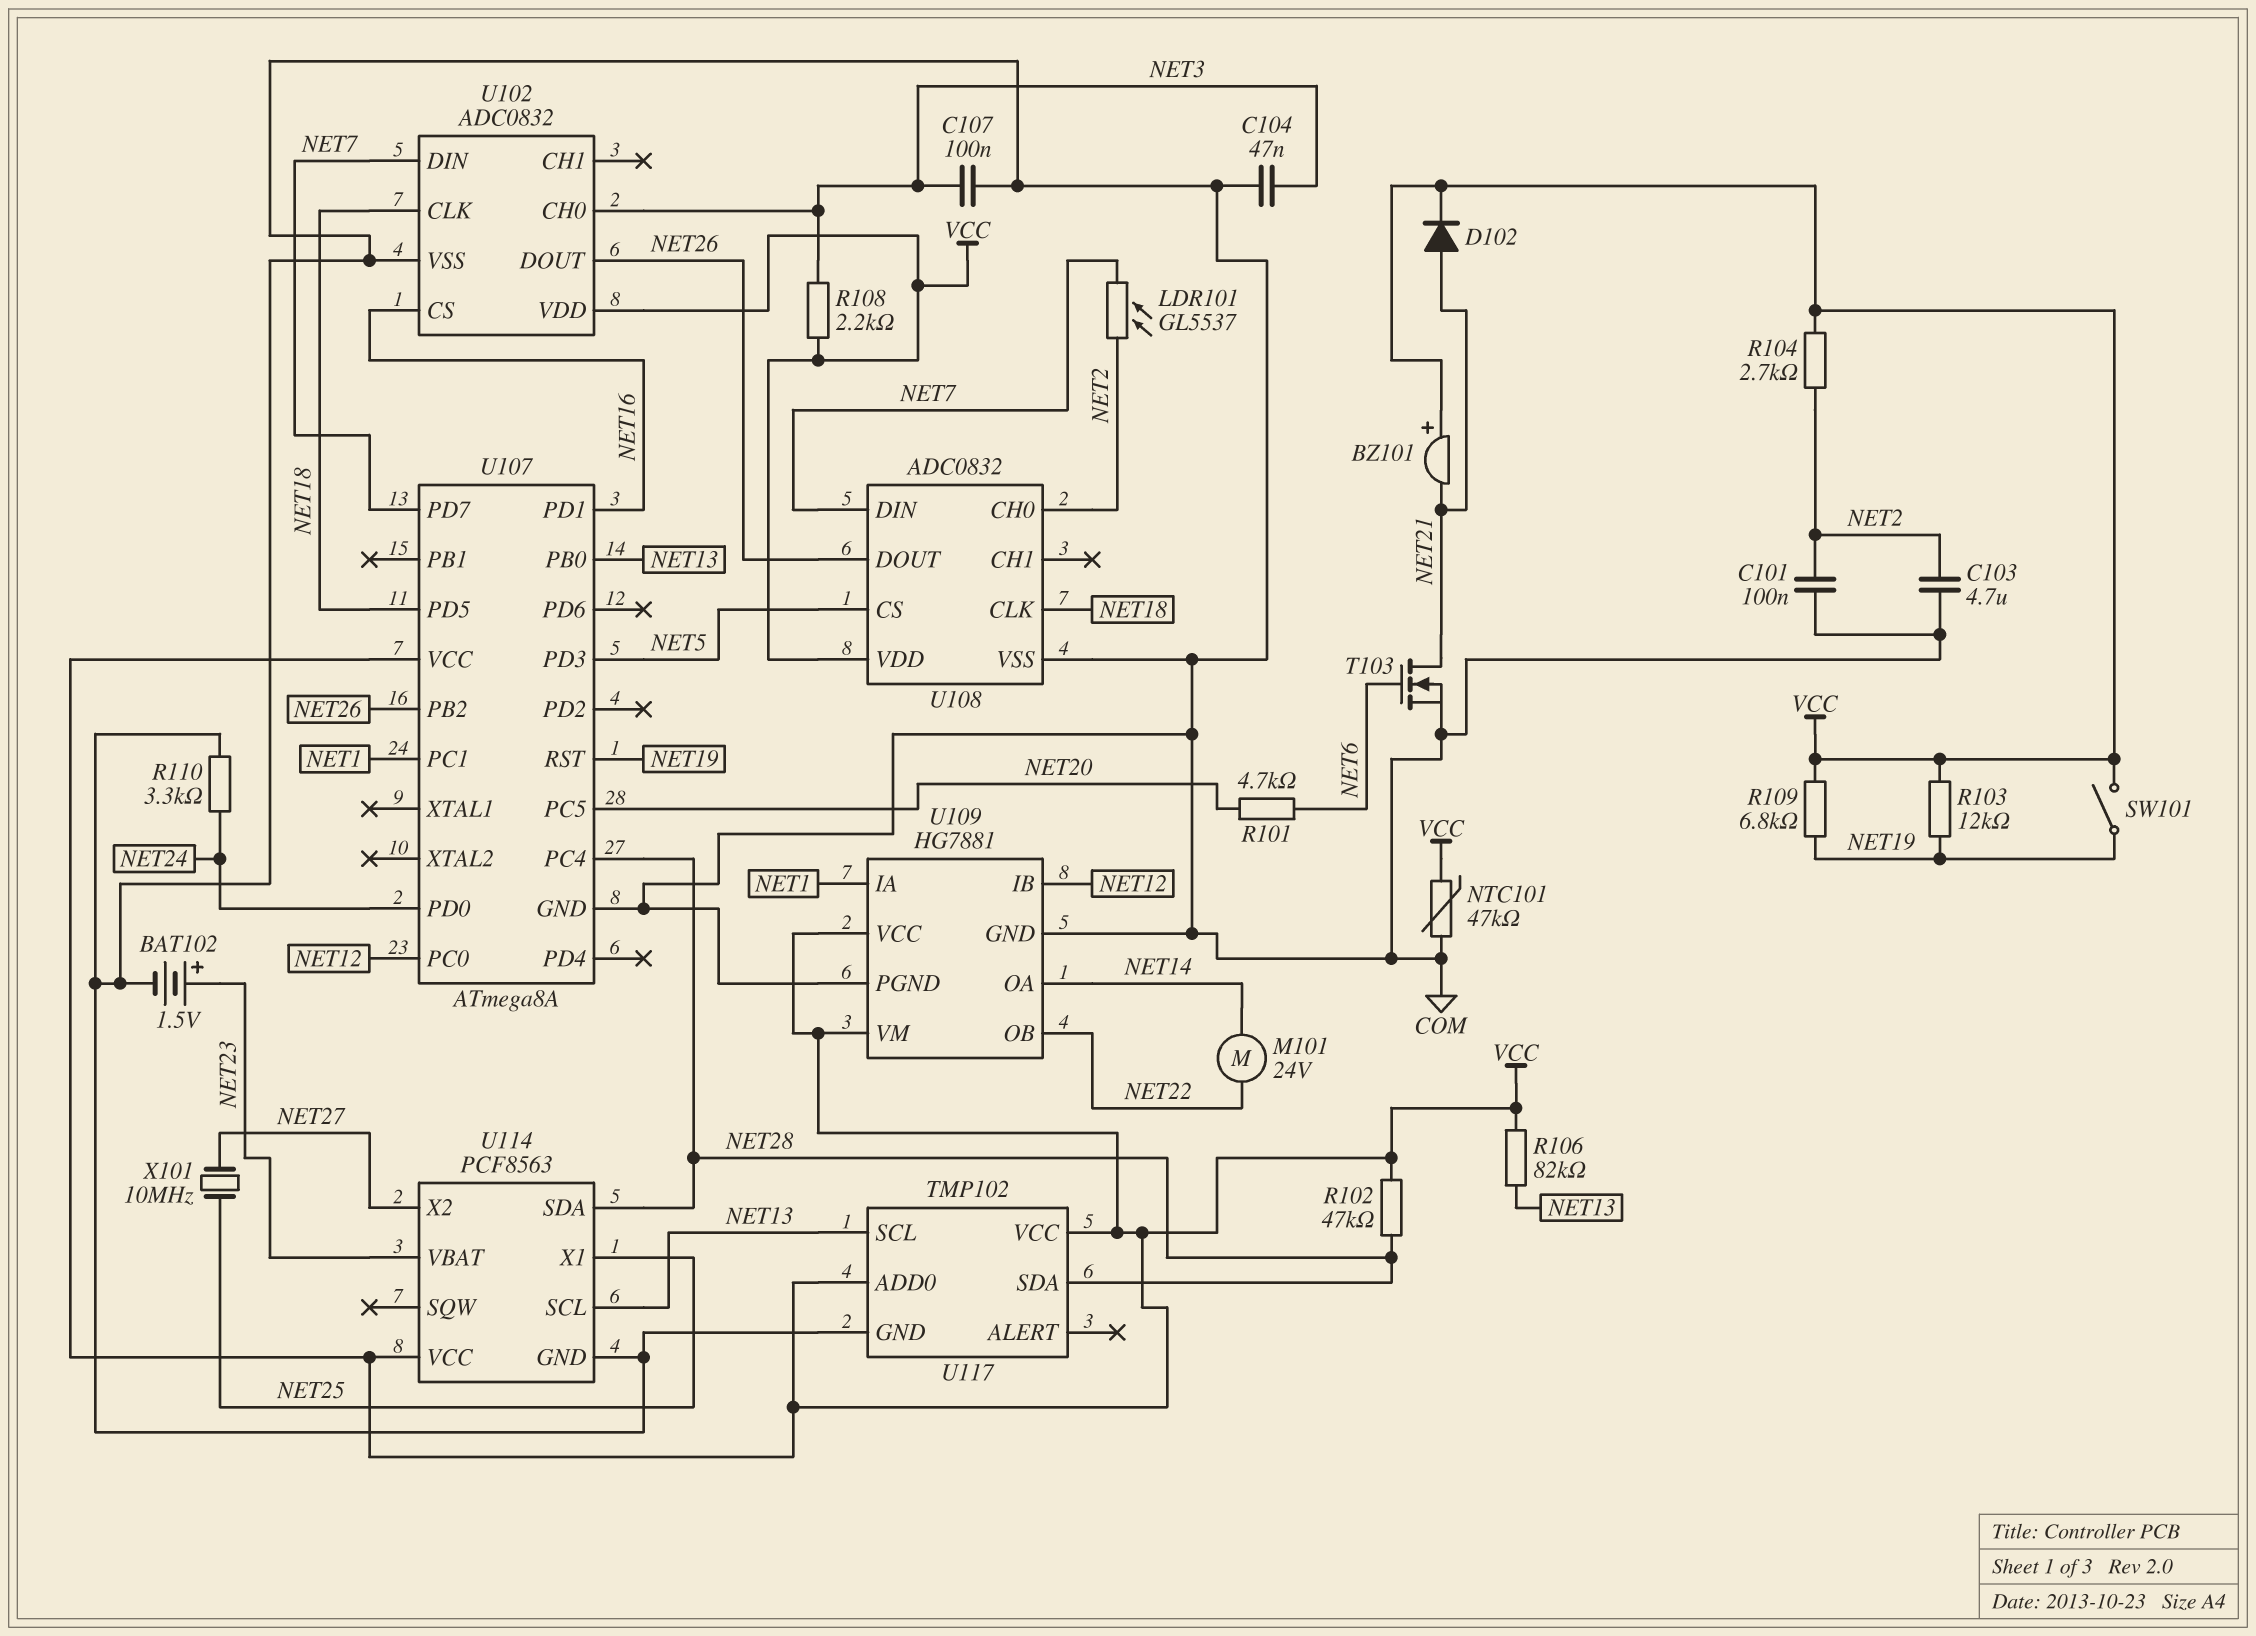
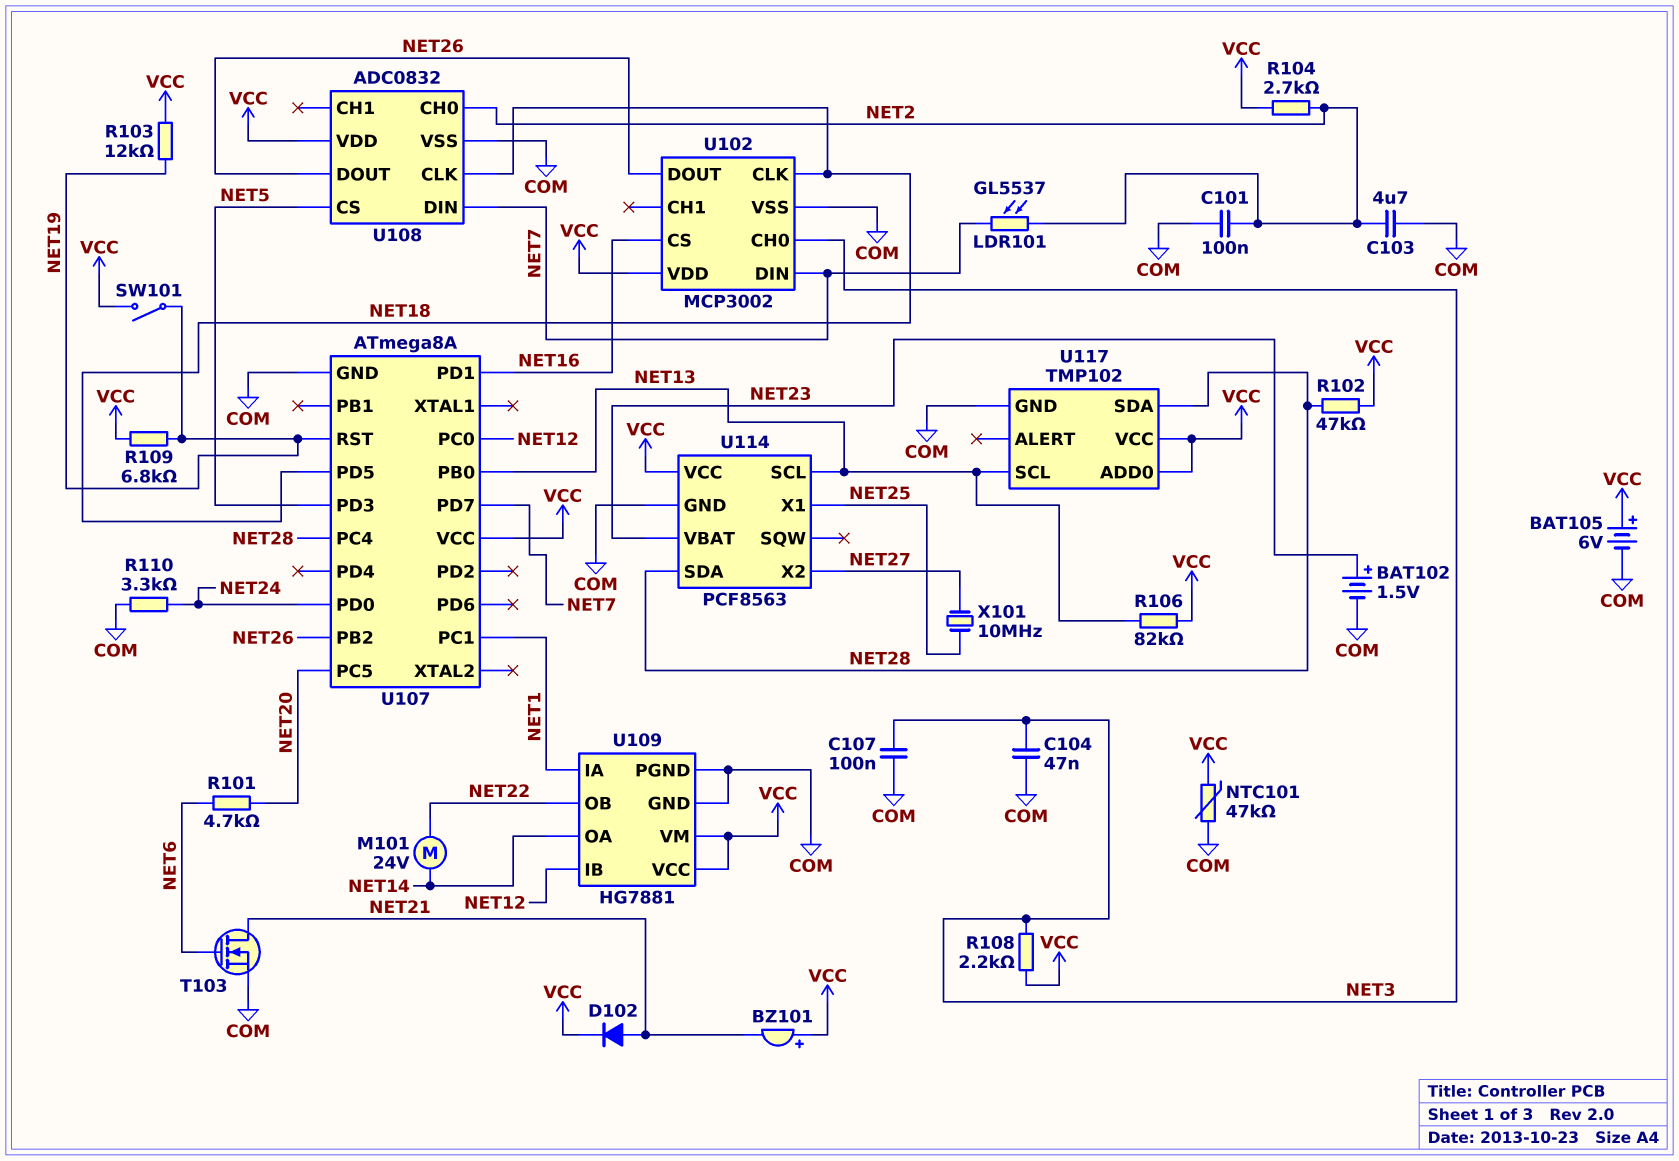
BAT105: none -> 6V (plus VCC, minus COM)
U102: ADC0832 -> MCP3002

